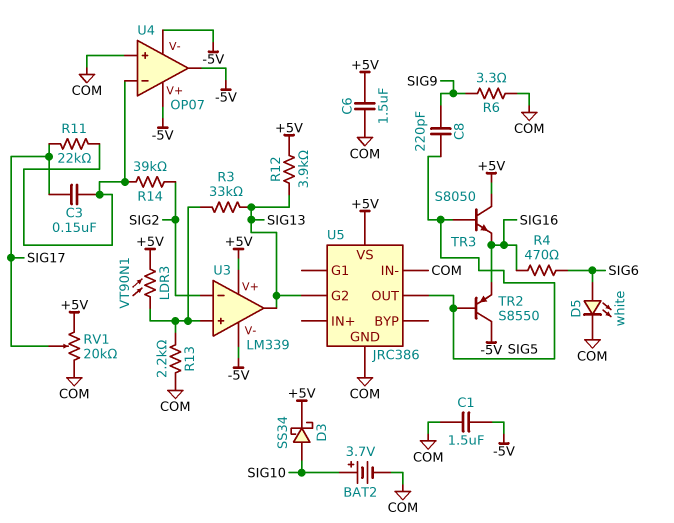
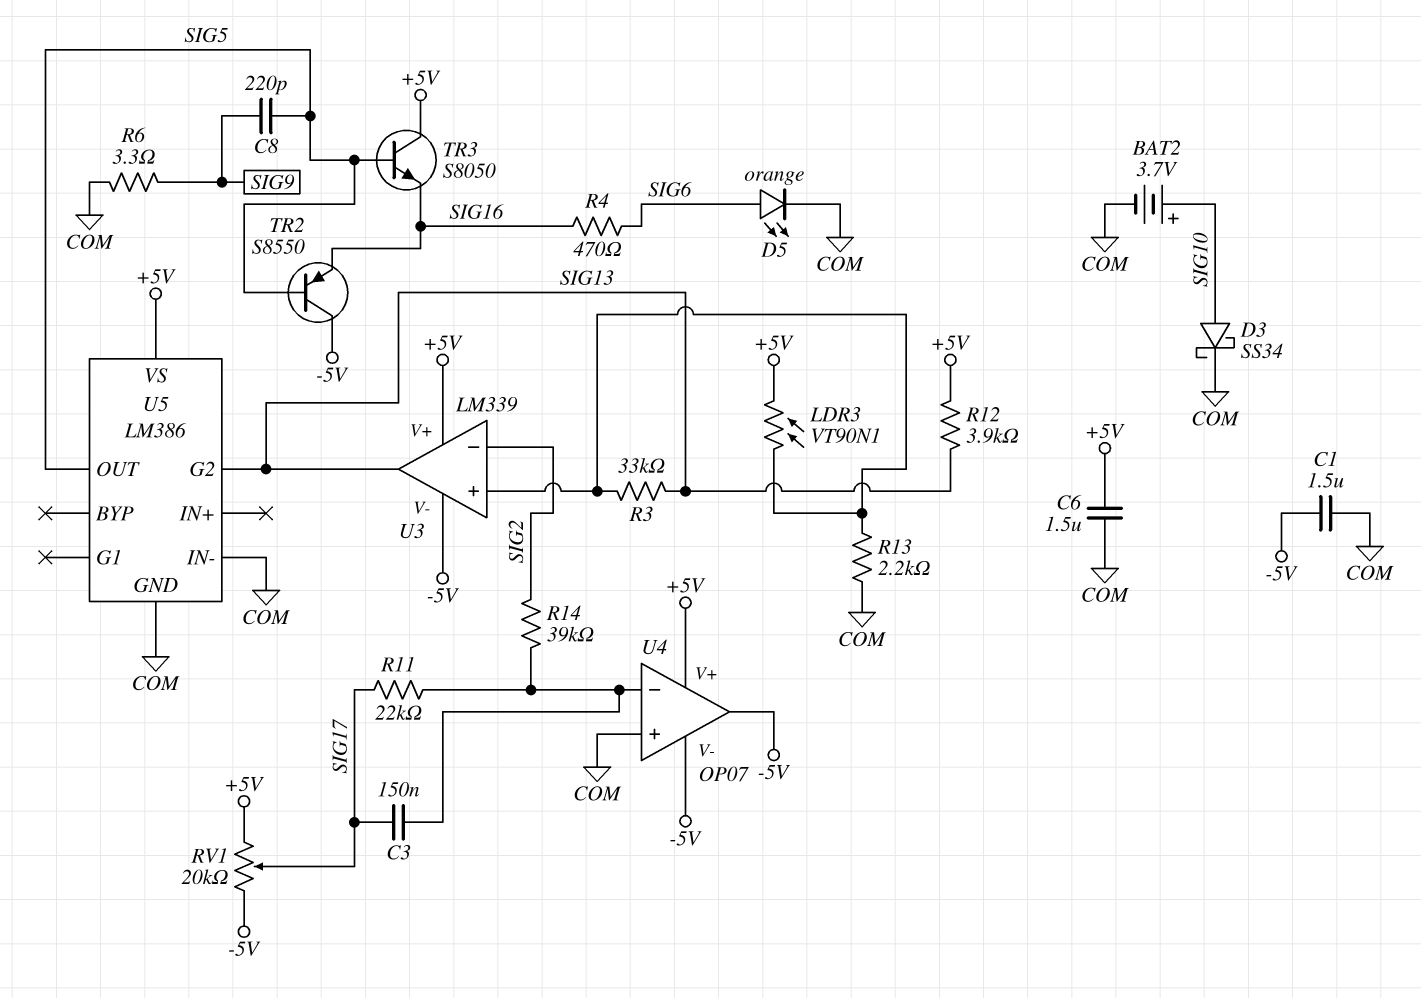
D3: schottky SS34 (A SIG10, K +5V) -> schottky SS34 (A SIG10, K COM)
D5: LED white (A SIG6, K COM) -> LED orange (A SIG6, K COM)
RV1: 20k (+5V, COM, wiper SIG17) -> 20k (+5V, -5V, wiper SIG17)
U4 pin V+: -5V -> +5V
U5: JRC386 -> LM386

